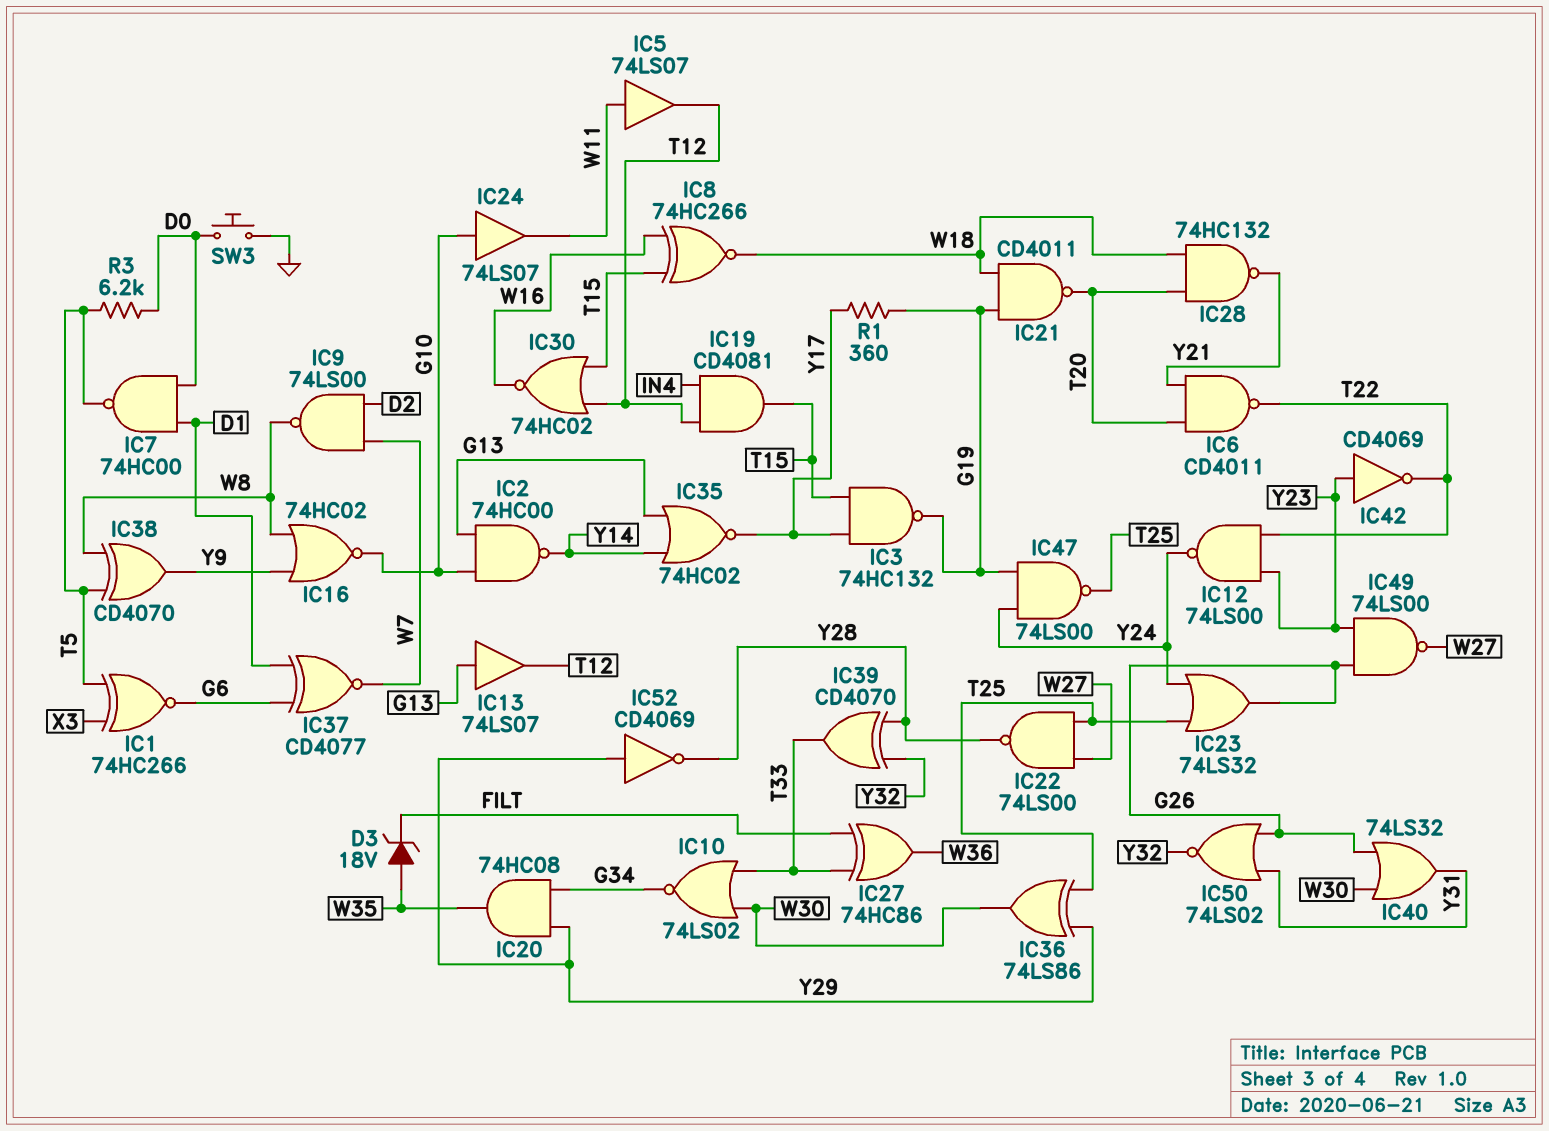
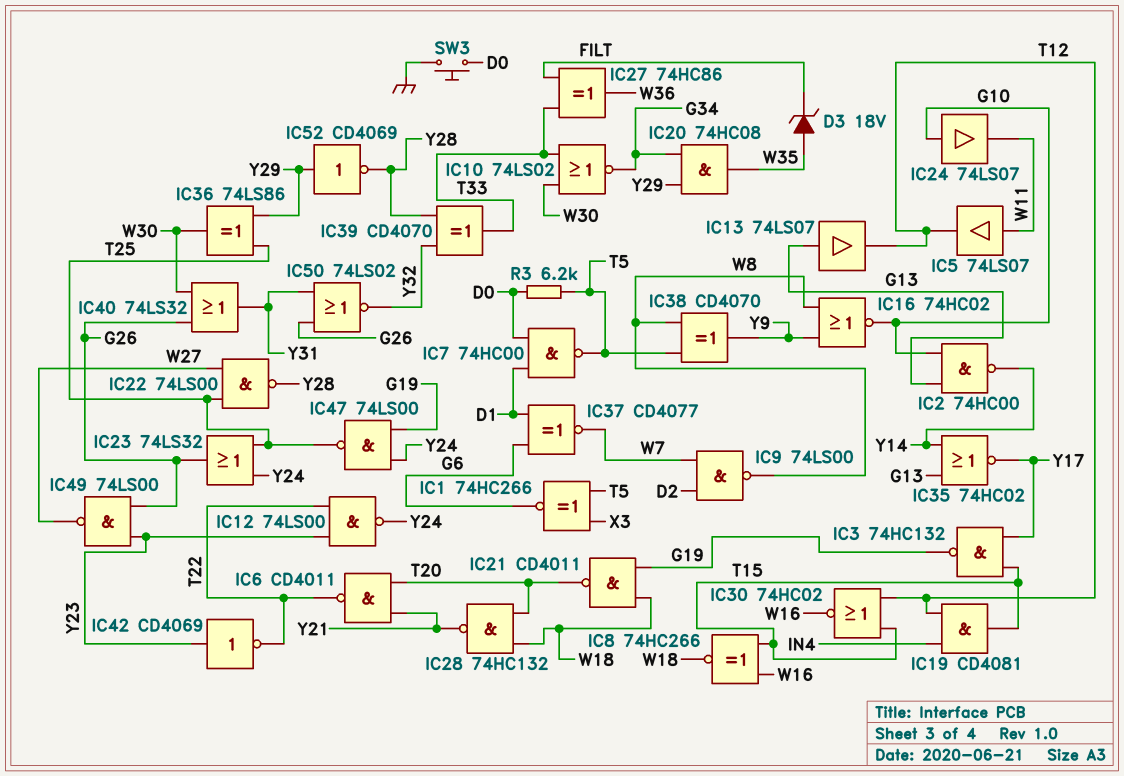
R1: 360 (G19, Y17) -> none

